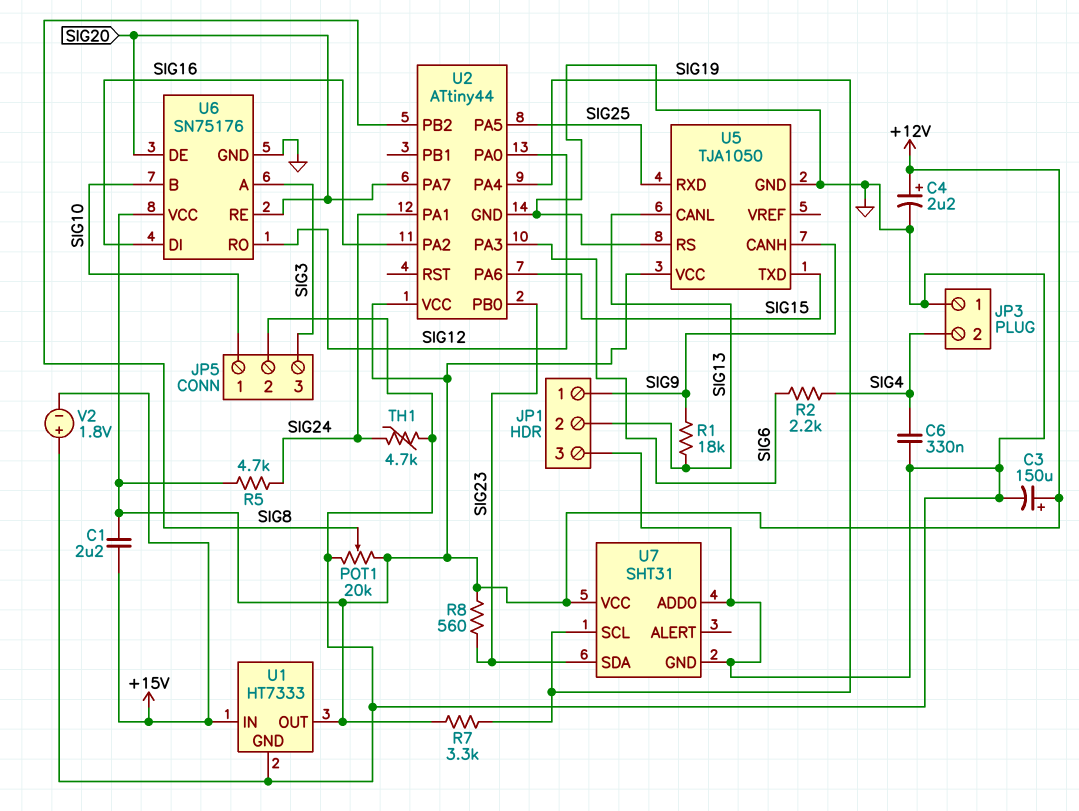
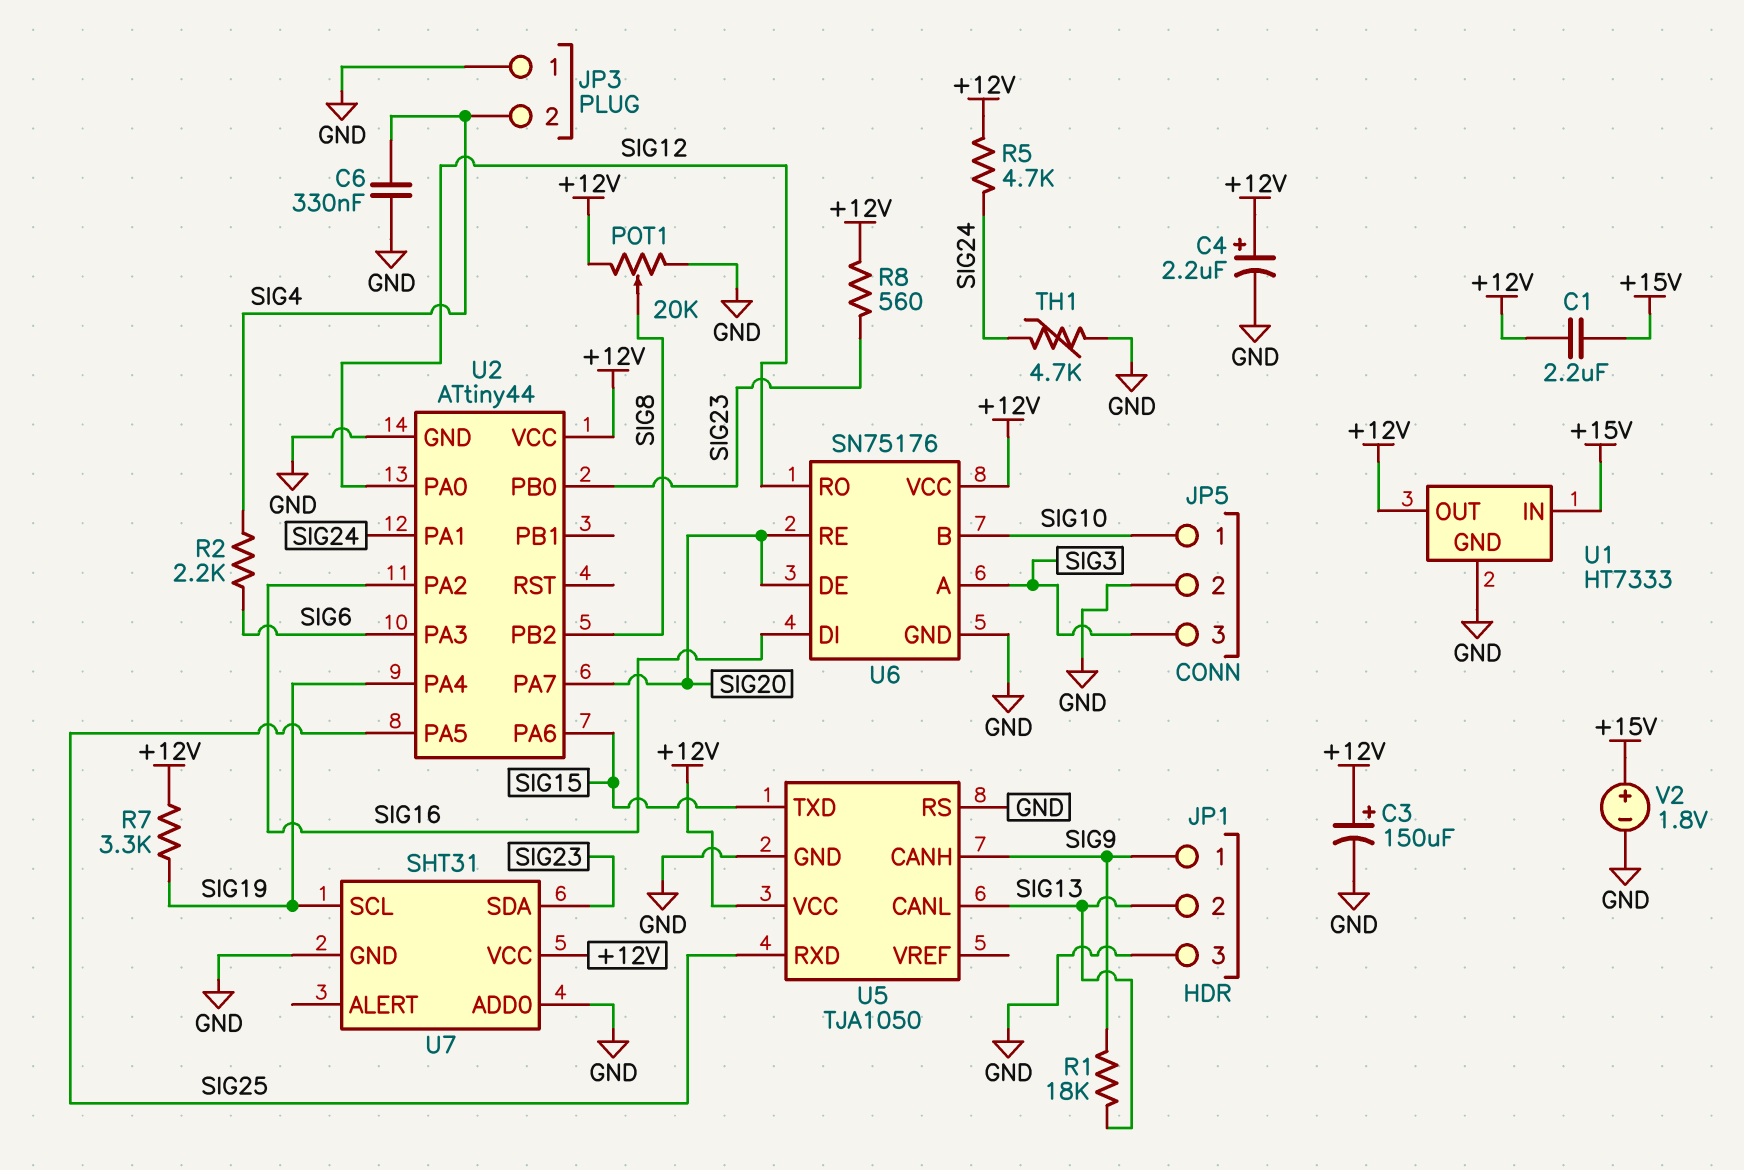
V2: 1.8V (plus GND, minus +15V) -> 1.8V (plus +15V, minus GND)

